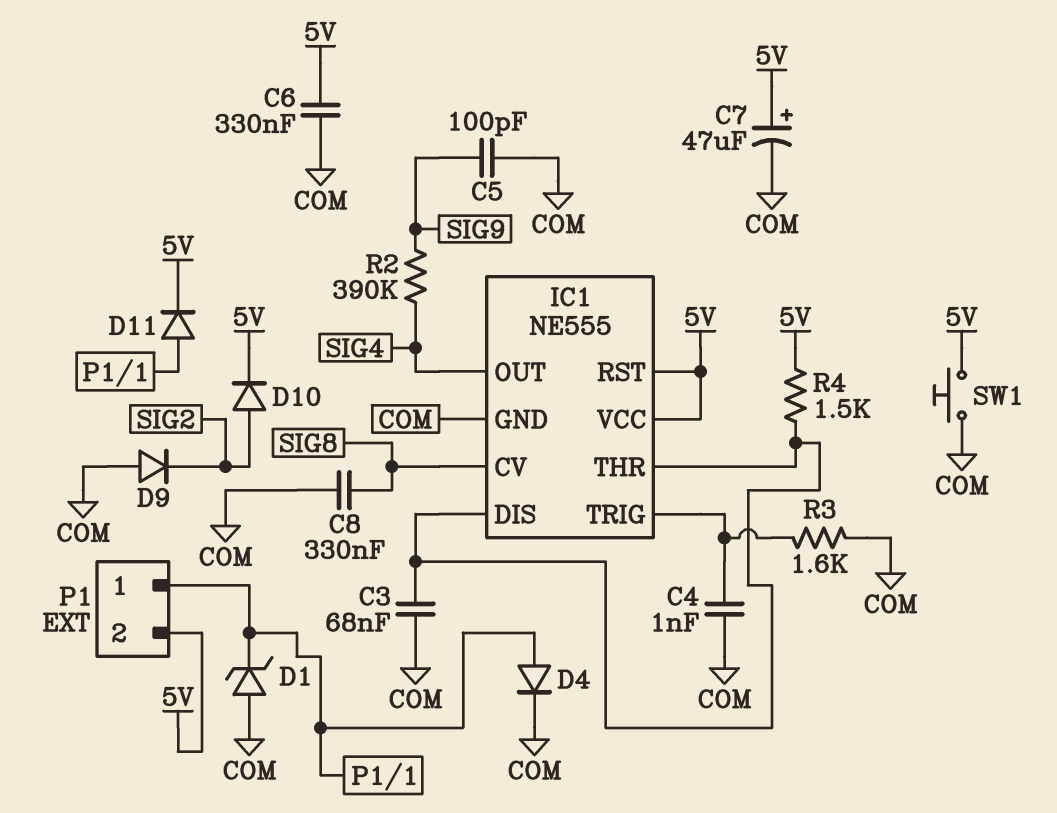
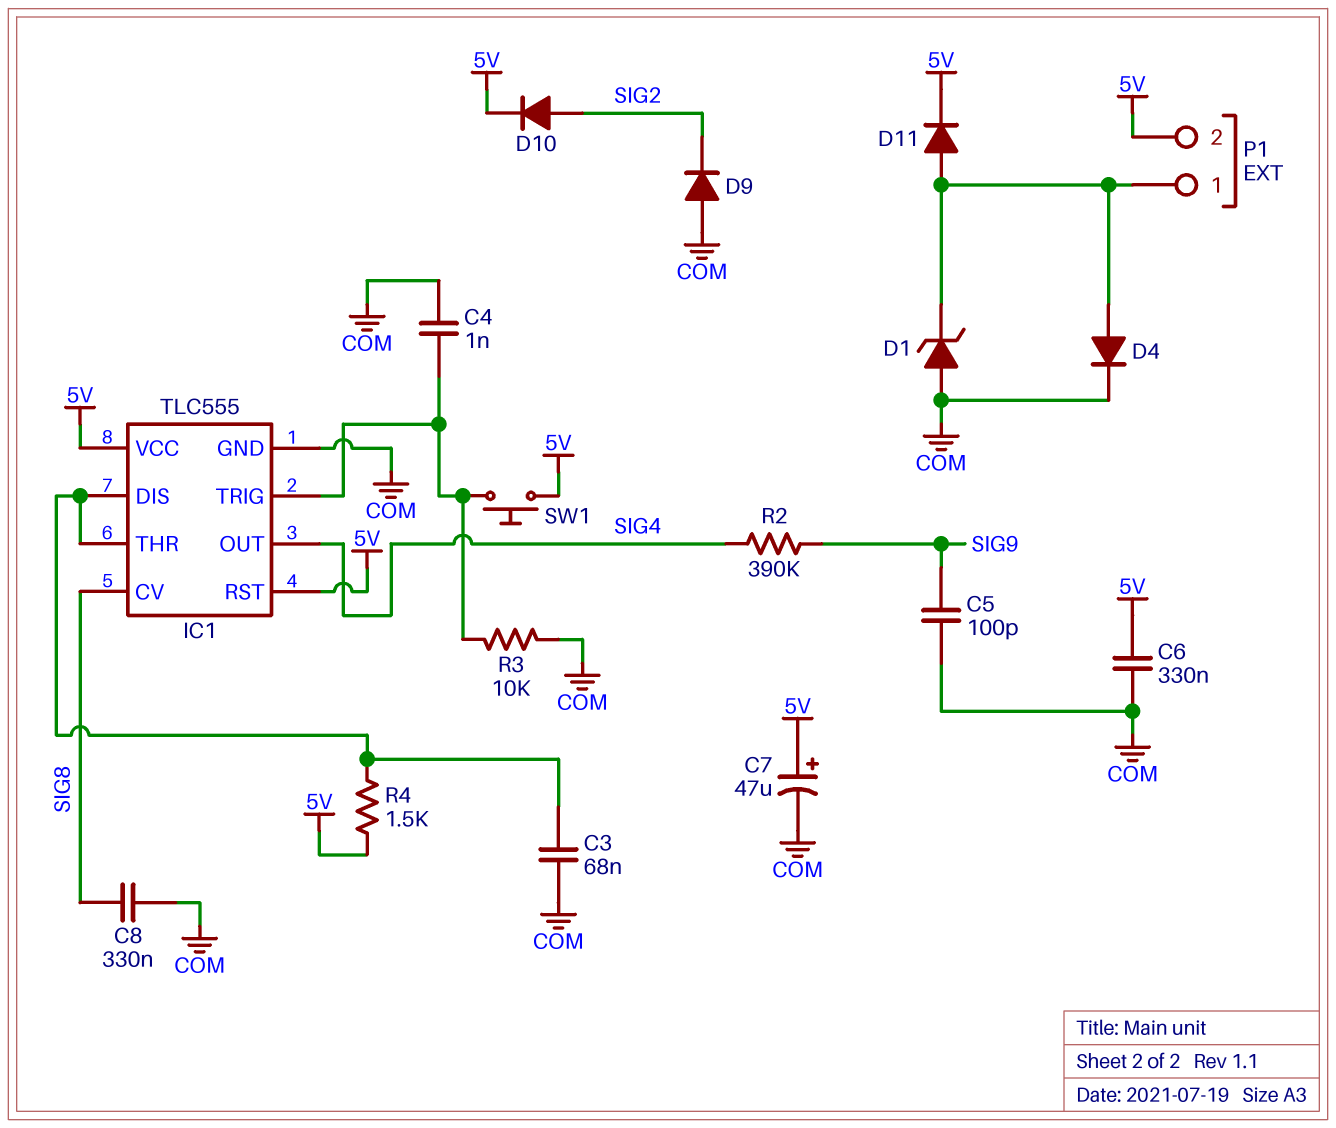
IC1: NE555 -> TLC555
R3: 1.6k (COM, IC1/TRIG) -> 10k (COM, IC1/TRIG)
SW1: button (5V, COM) -> button (5V, IC1/TRIG)

